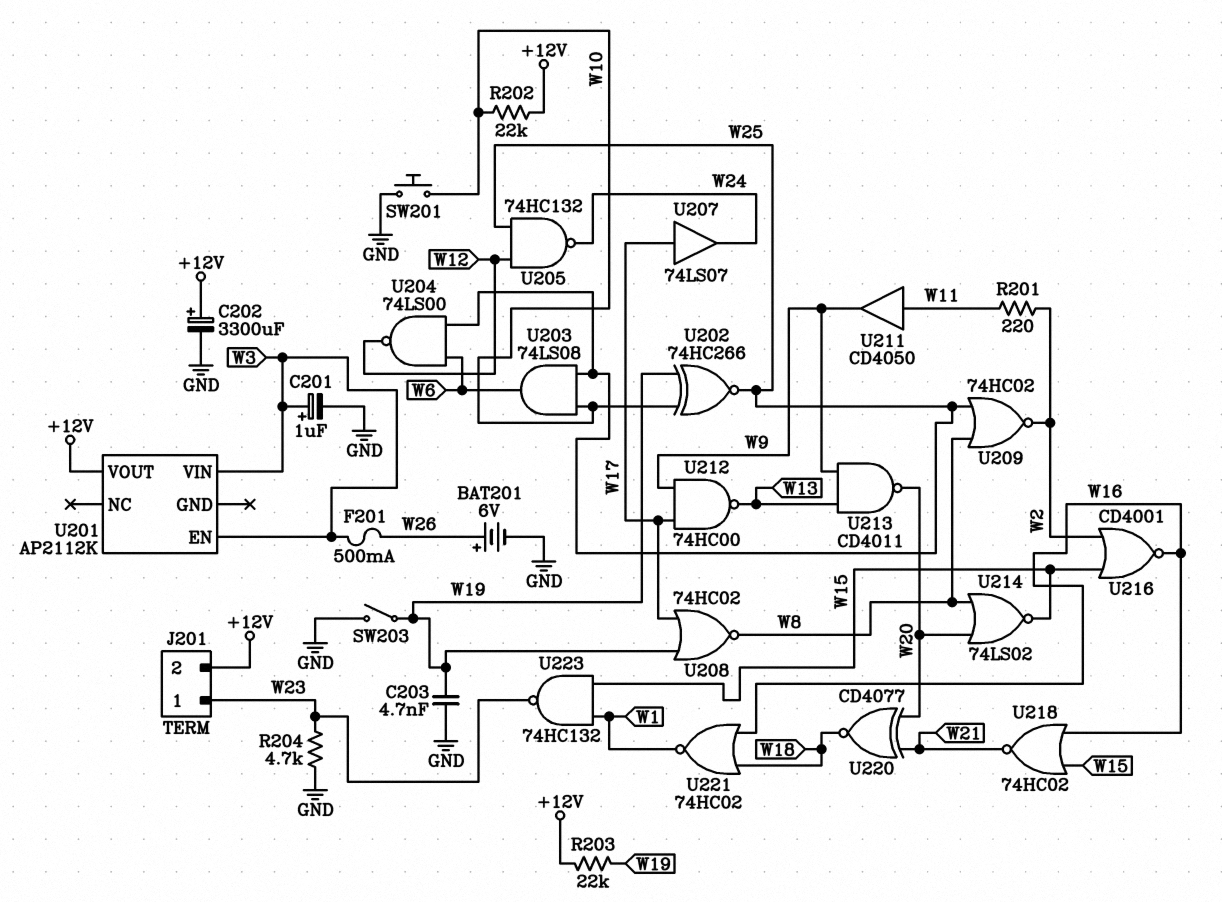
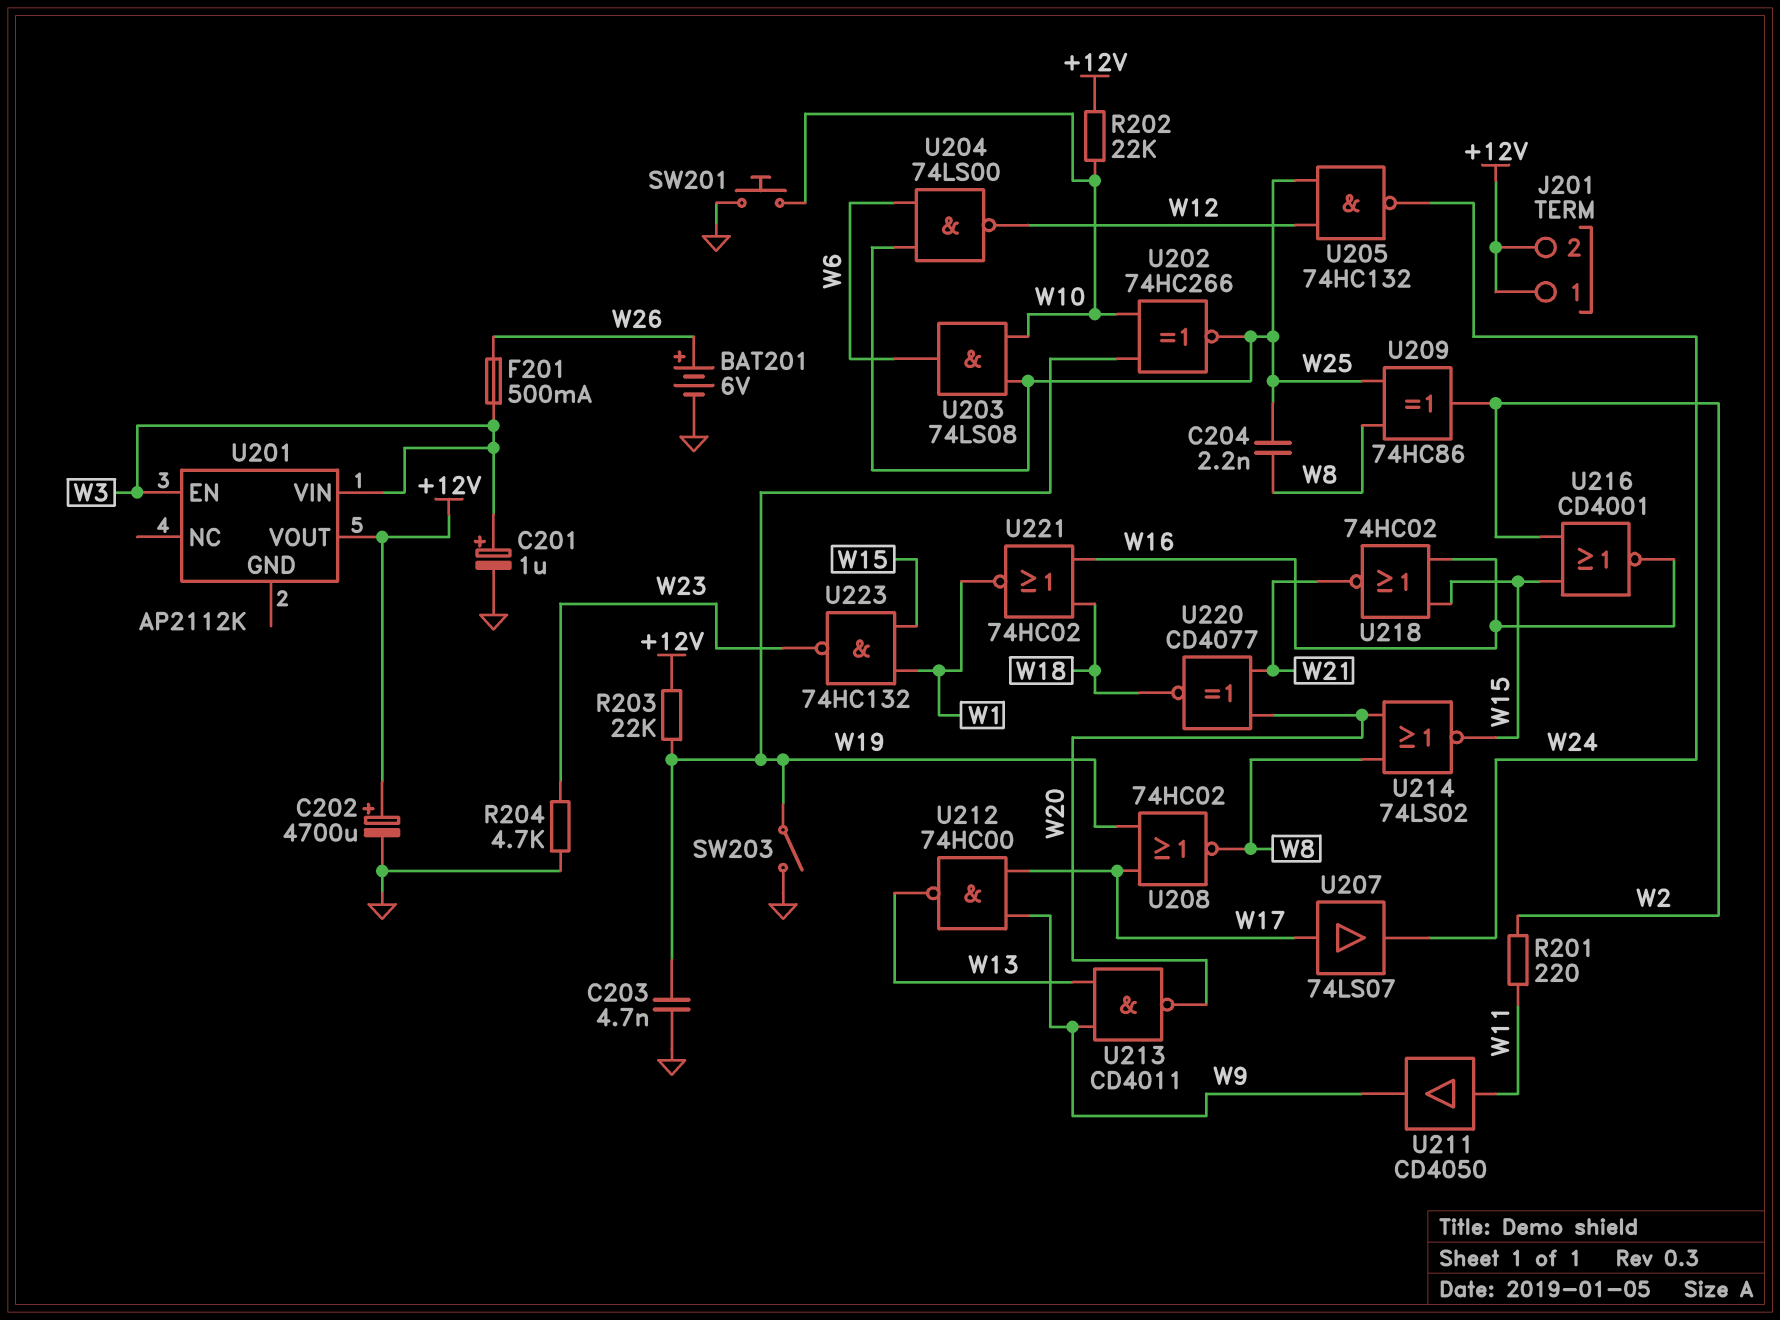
C202: 3300uF (plus +12V, minus GND) -> 4700uF (plus +12V, minus GND)
C204: none -> 2.2nF (W8, W25)
J201 pin 1: W23 -> +12V
U209: NOR 74HC02 (in W8, in W25, out W2) -> XOR 74HC86 (in W8, in W25, out W2)

